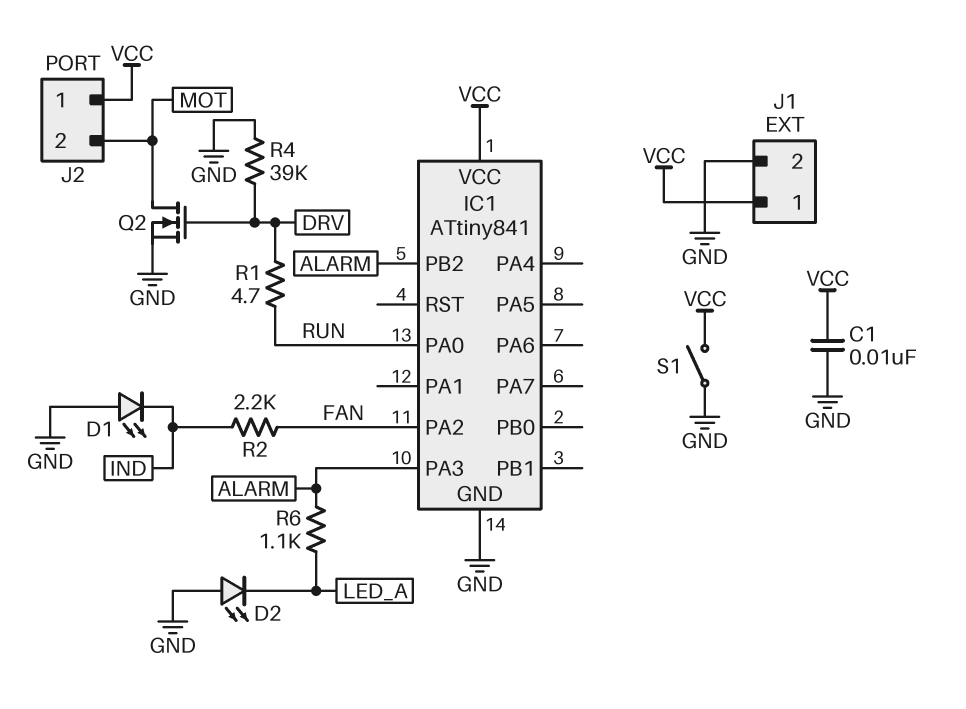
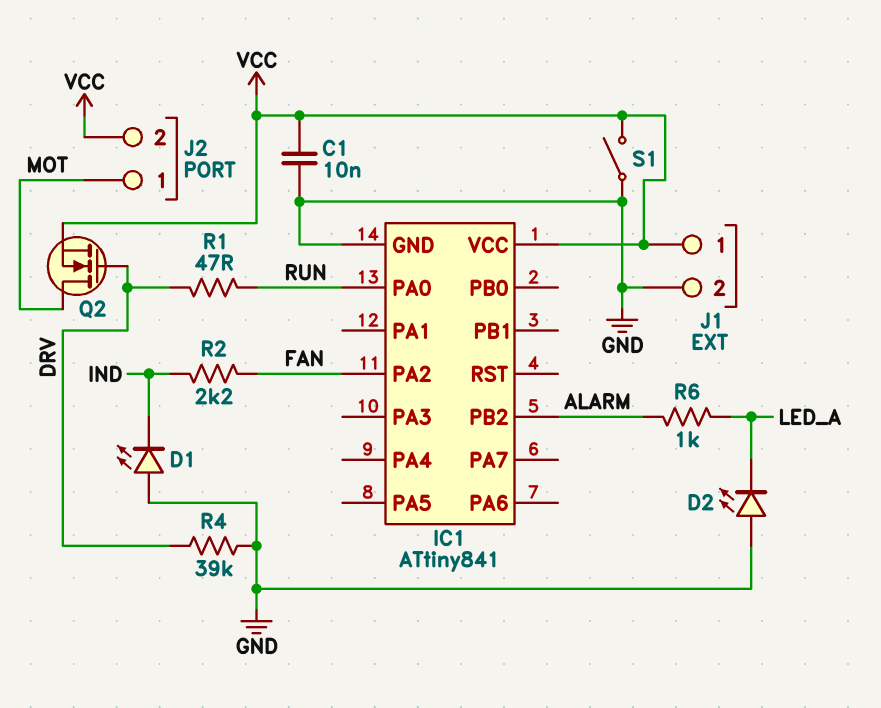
IC1 pin PA3: ALARM -> none
J2 pin 1: VCC -> MOT
J2 pin 2: MOT -> VCC
Q2: NMOS (G DRV, D MOT, S GND) -> NMOS (G DRV, D MOT, S VCC)
R1: 4.7 (DRV, RUN) -> 47 (DRV, RUN)
R6: 1.1k (ALARM, LED_A) -> 1k (ALARM, LED_A)

